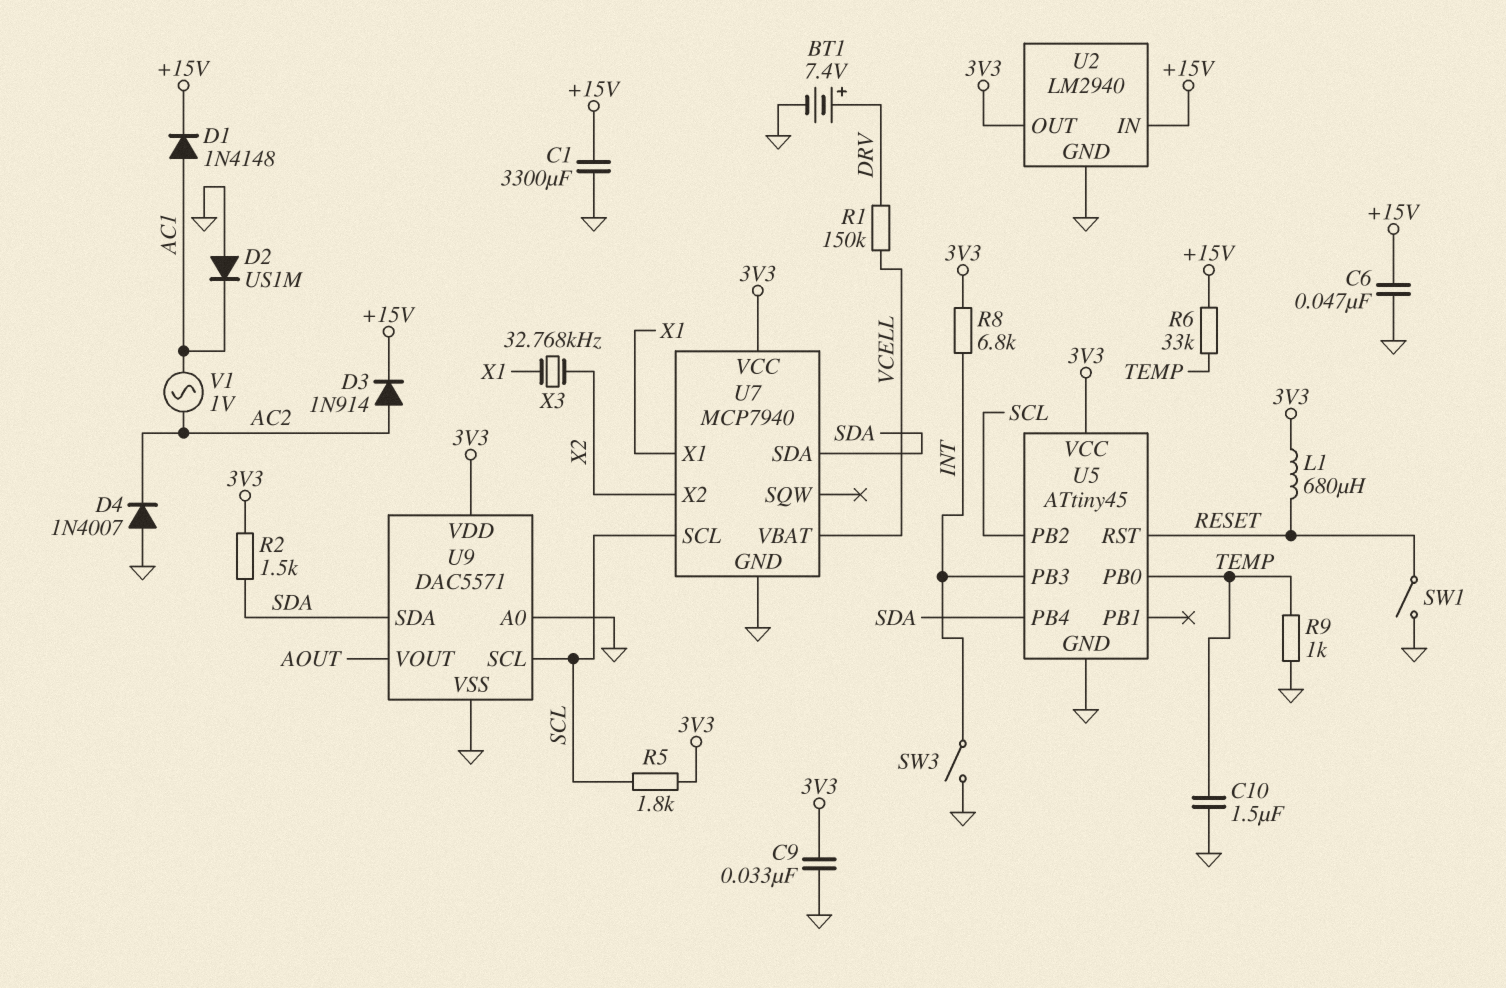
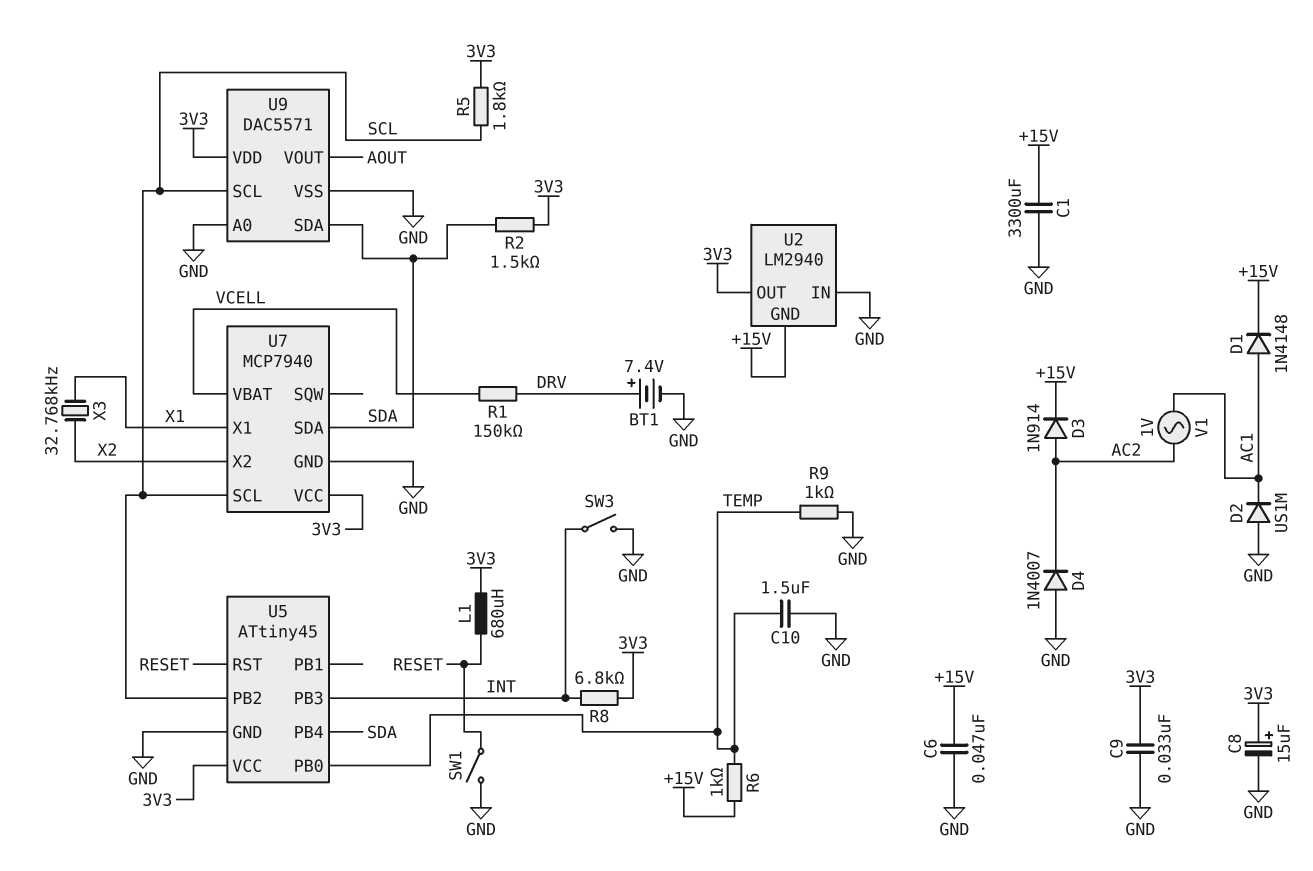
C8: none -> 15uF (plus 3V3, minus GND)
R6: 33k (+15V, TEMP) -> 1k (+15V, TEMP)
U2 pin GND: GND -> +15V
U2 pin IN: +15V -> GND

